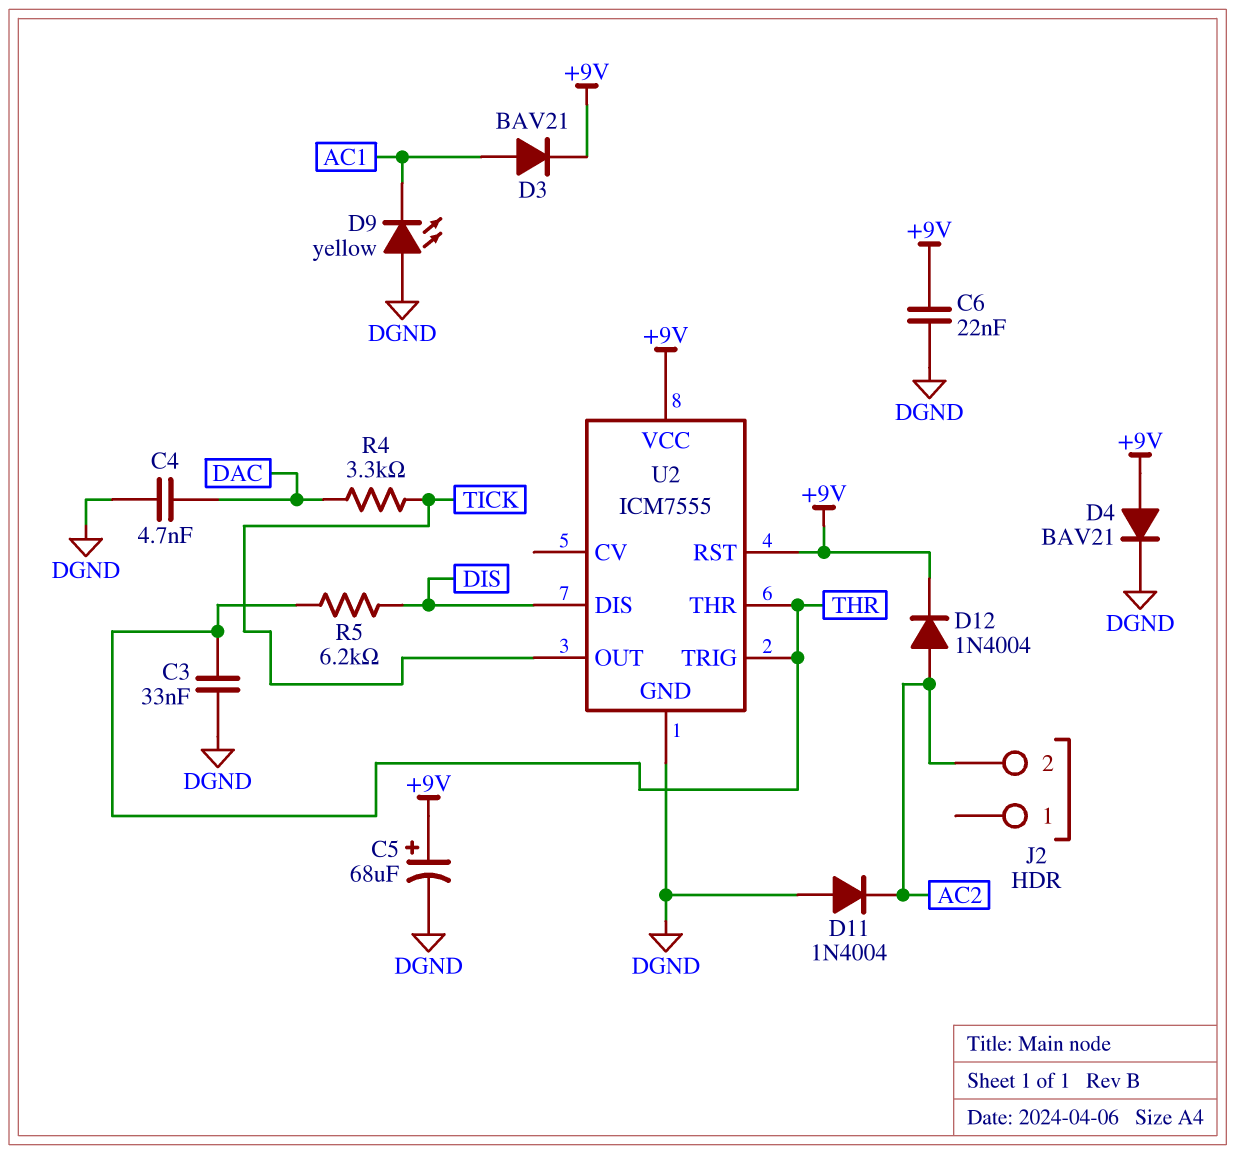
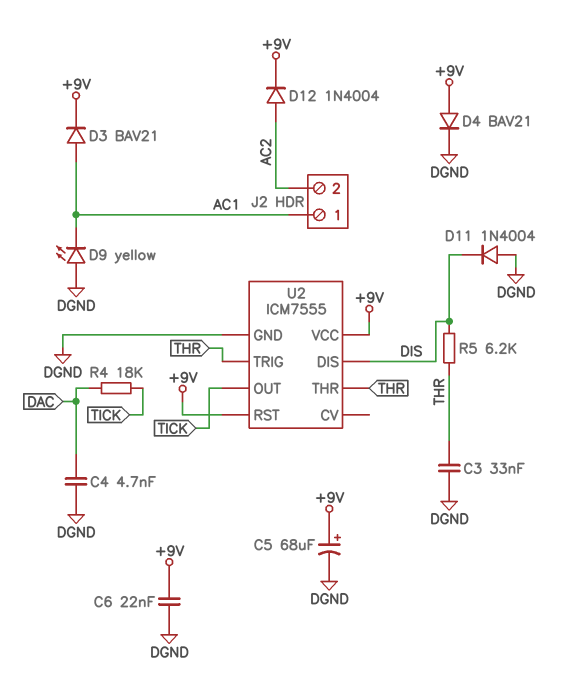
D11: diode 1N4004 (A DGND, K AC2) -> diode 1N4004 (A DGND, K DIS)
J2 pin 1: none -> AC1
R4: 3.3k (DAC, TICK) -> 18k (DAC, TICK)

